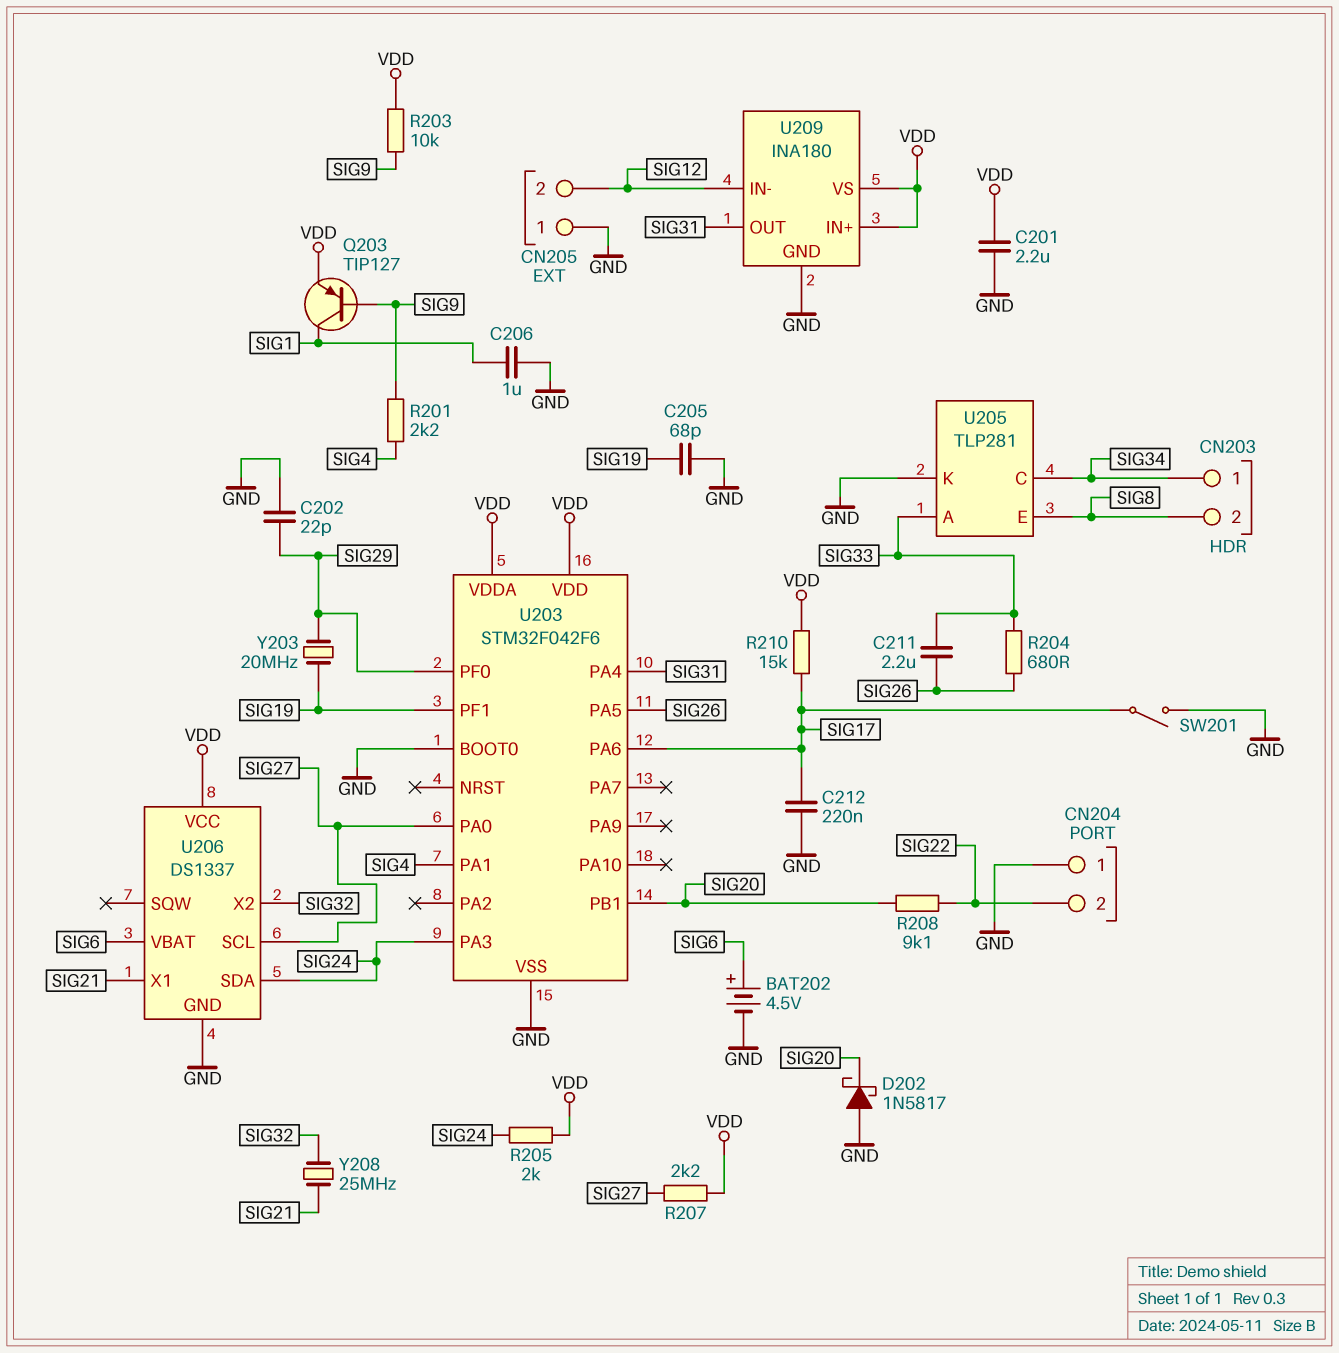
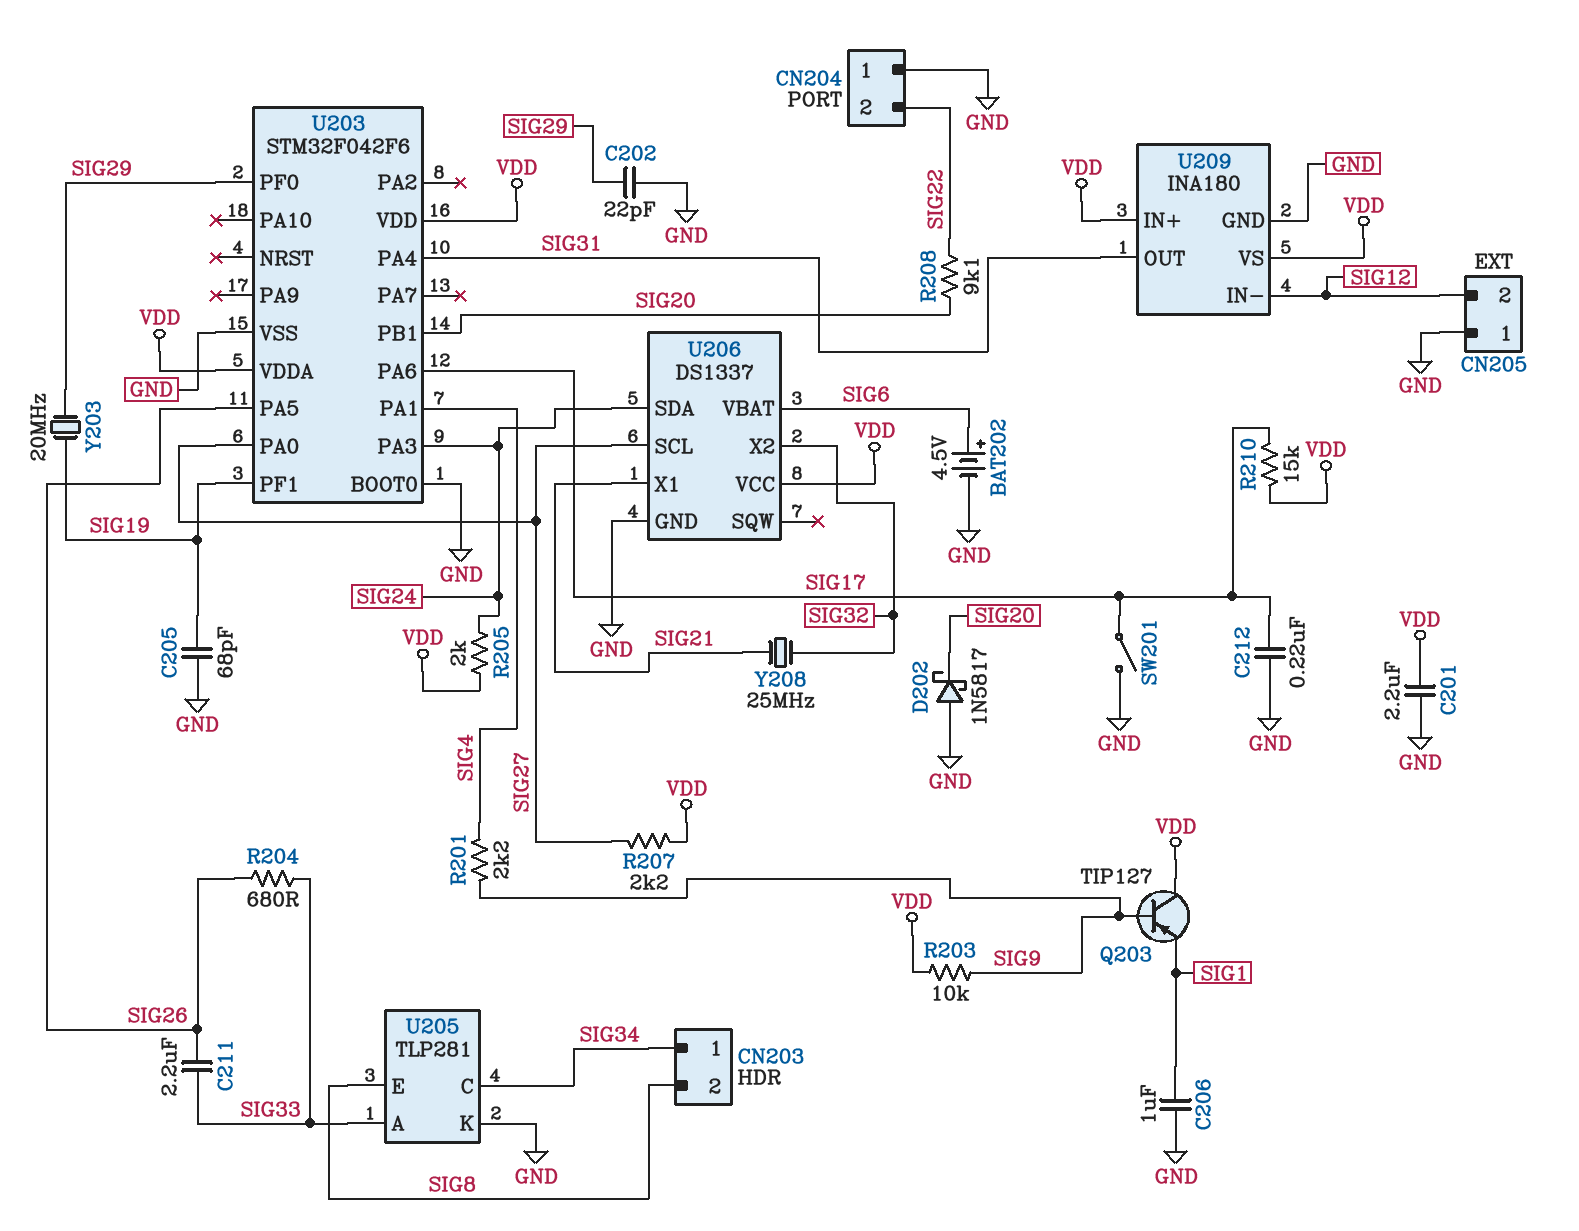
Q203: PNP TIP127 (B SIG9, C SIG1, E VDD) -> PNP TIP127 (B SIG9, C VDD, E SIG1)

